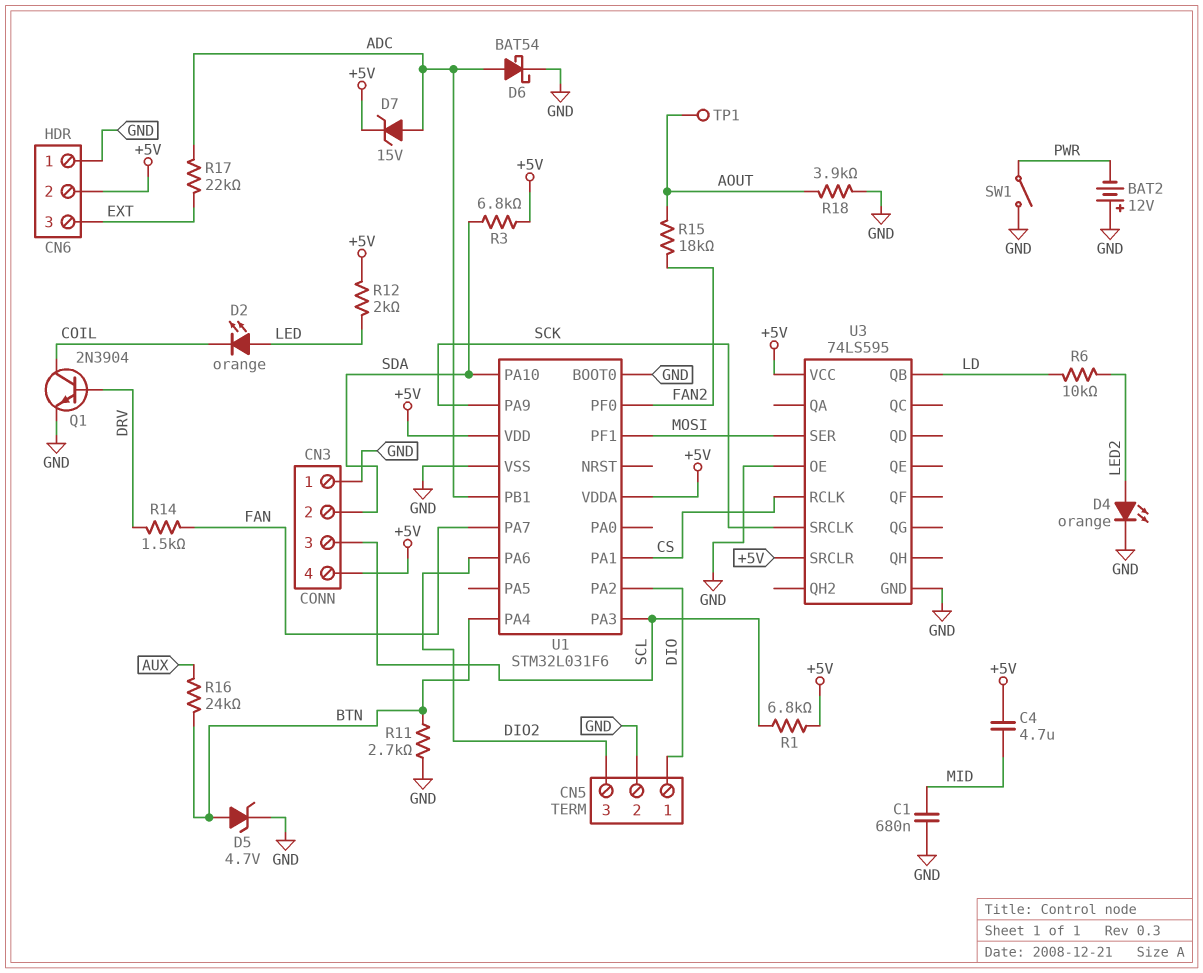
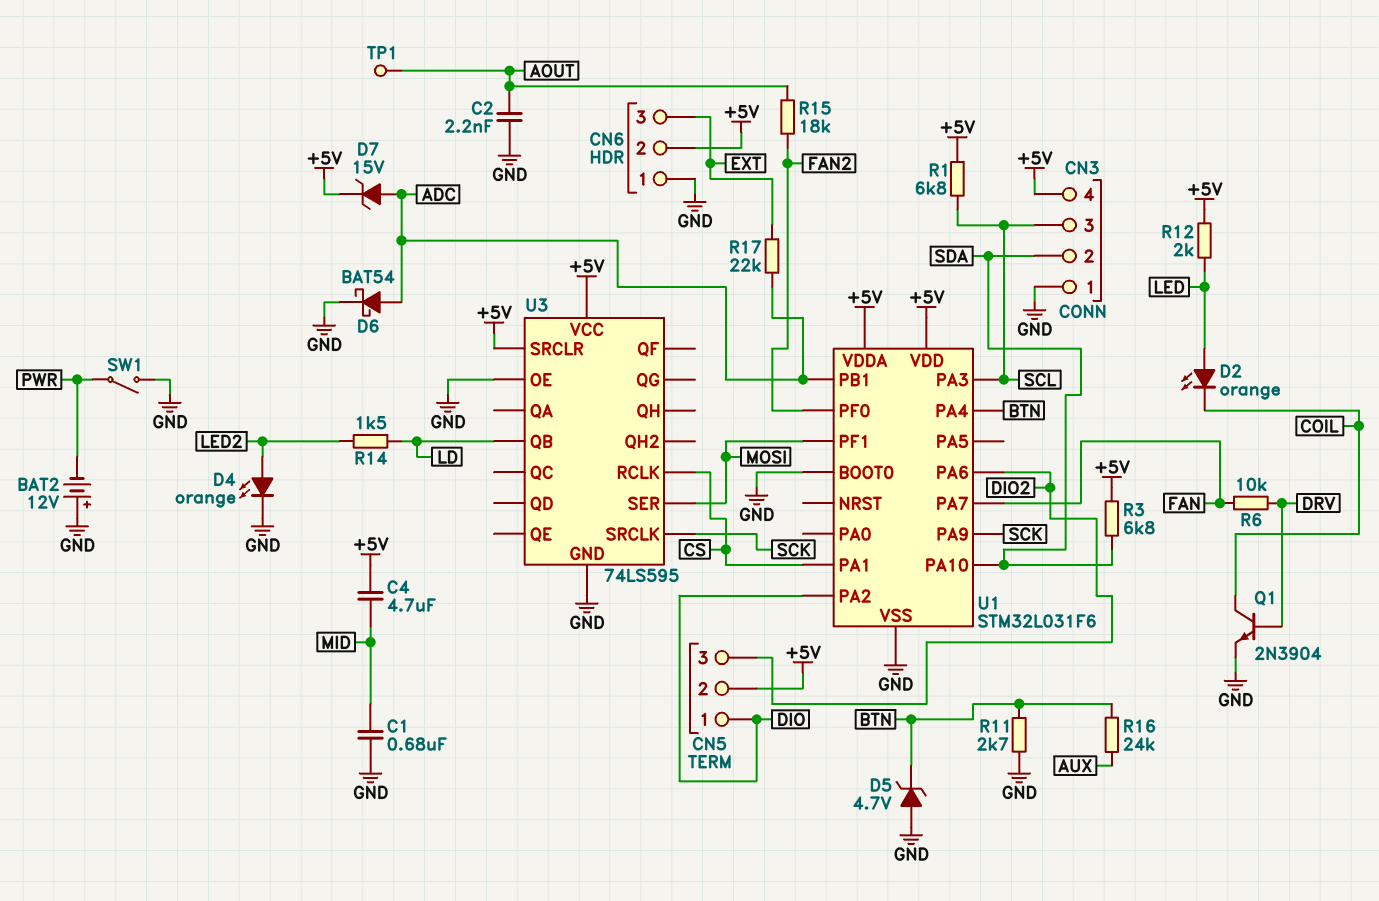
C2: none -> 2.2nF (AOUT, GND)
CN5 pin 2: GND -> +5V
D5: zener 4.7V (A BTN, K GND) -> zener 4.7V (A GND, K BTN)
R6: 10k (LD, LED2) -> 10k (DRV, FAN)
R14: 1.5k (DRV, FAN) -> 1.5k (LD, LED2)
R18: 3.9k (AOUT, GND) -> none

